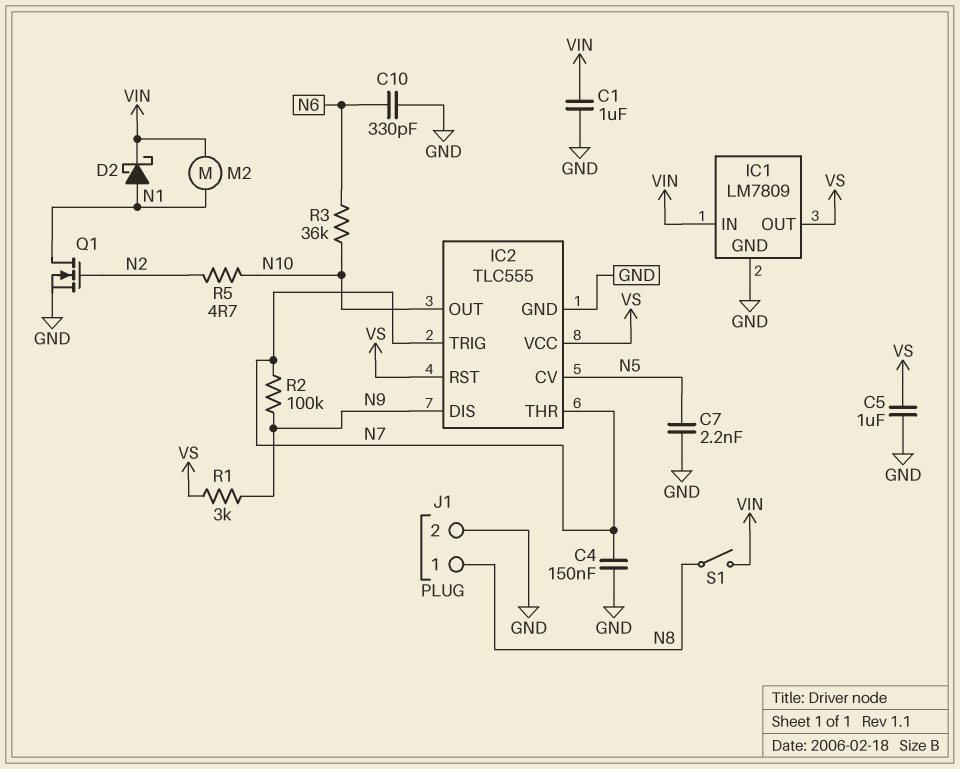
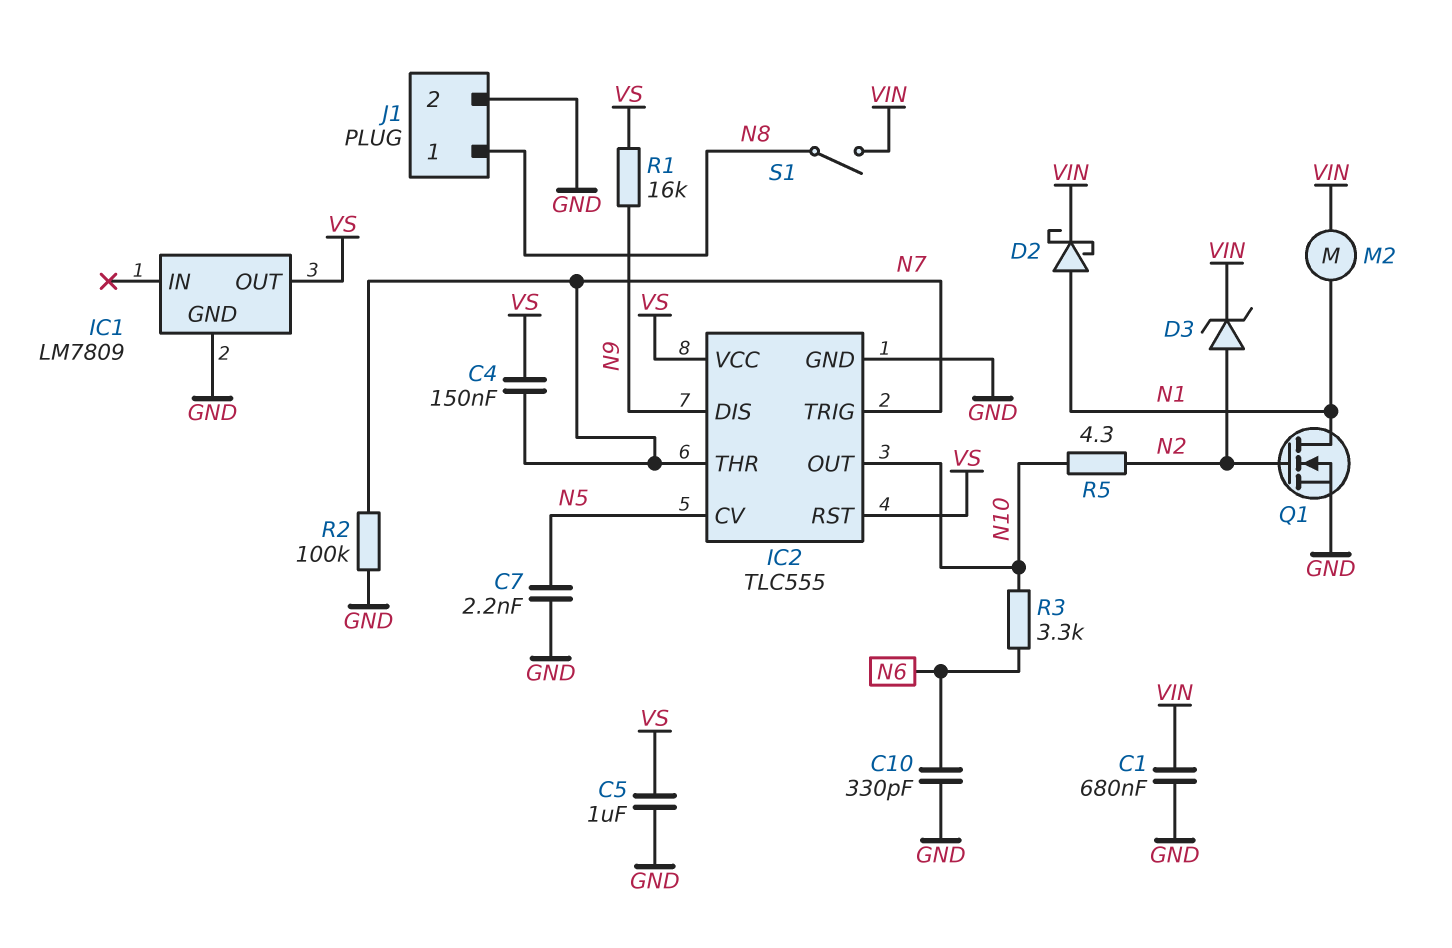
C1: 1uF (GND, VIN) -> 680nF (GND, VIN)
C4: 150nF (GND, N7) -> 150nF (N7, VS)
D3: none -> zener (A N2, K VIN)
IC1 pin IN: VIN -> none
R1: 3k (N9, VS) -> 16k (N9, VS)
R2: 100k (N7, N9) -> 100k (GND, N7)
R3: 36k (N6, N10) -> 3.3k (N6, N10)
R5: 4.7 (N2, N10) -> 4.3 (N2, N10)

